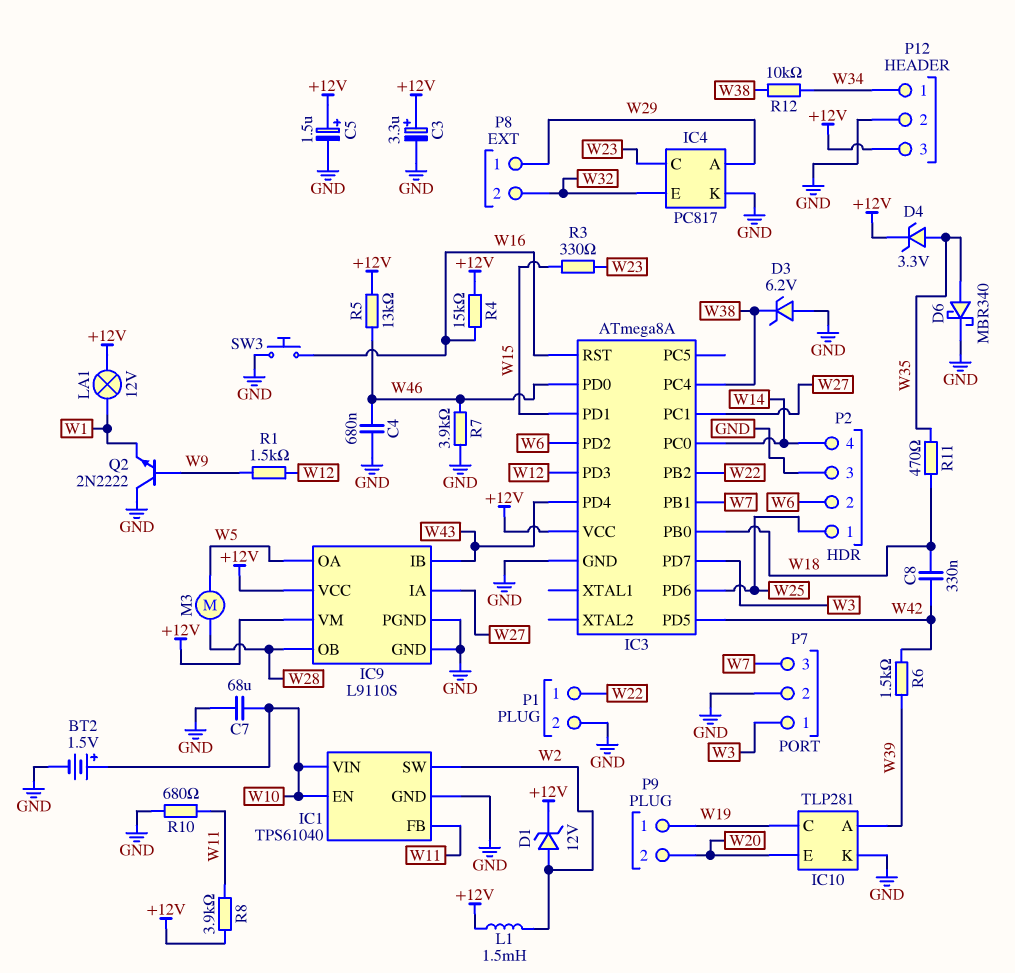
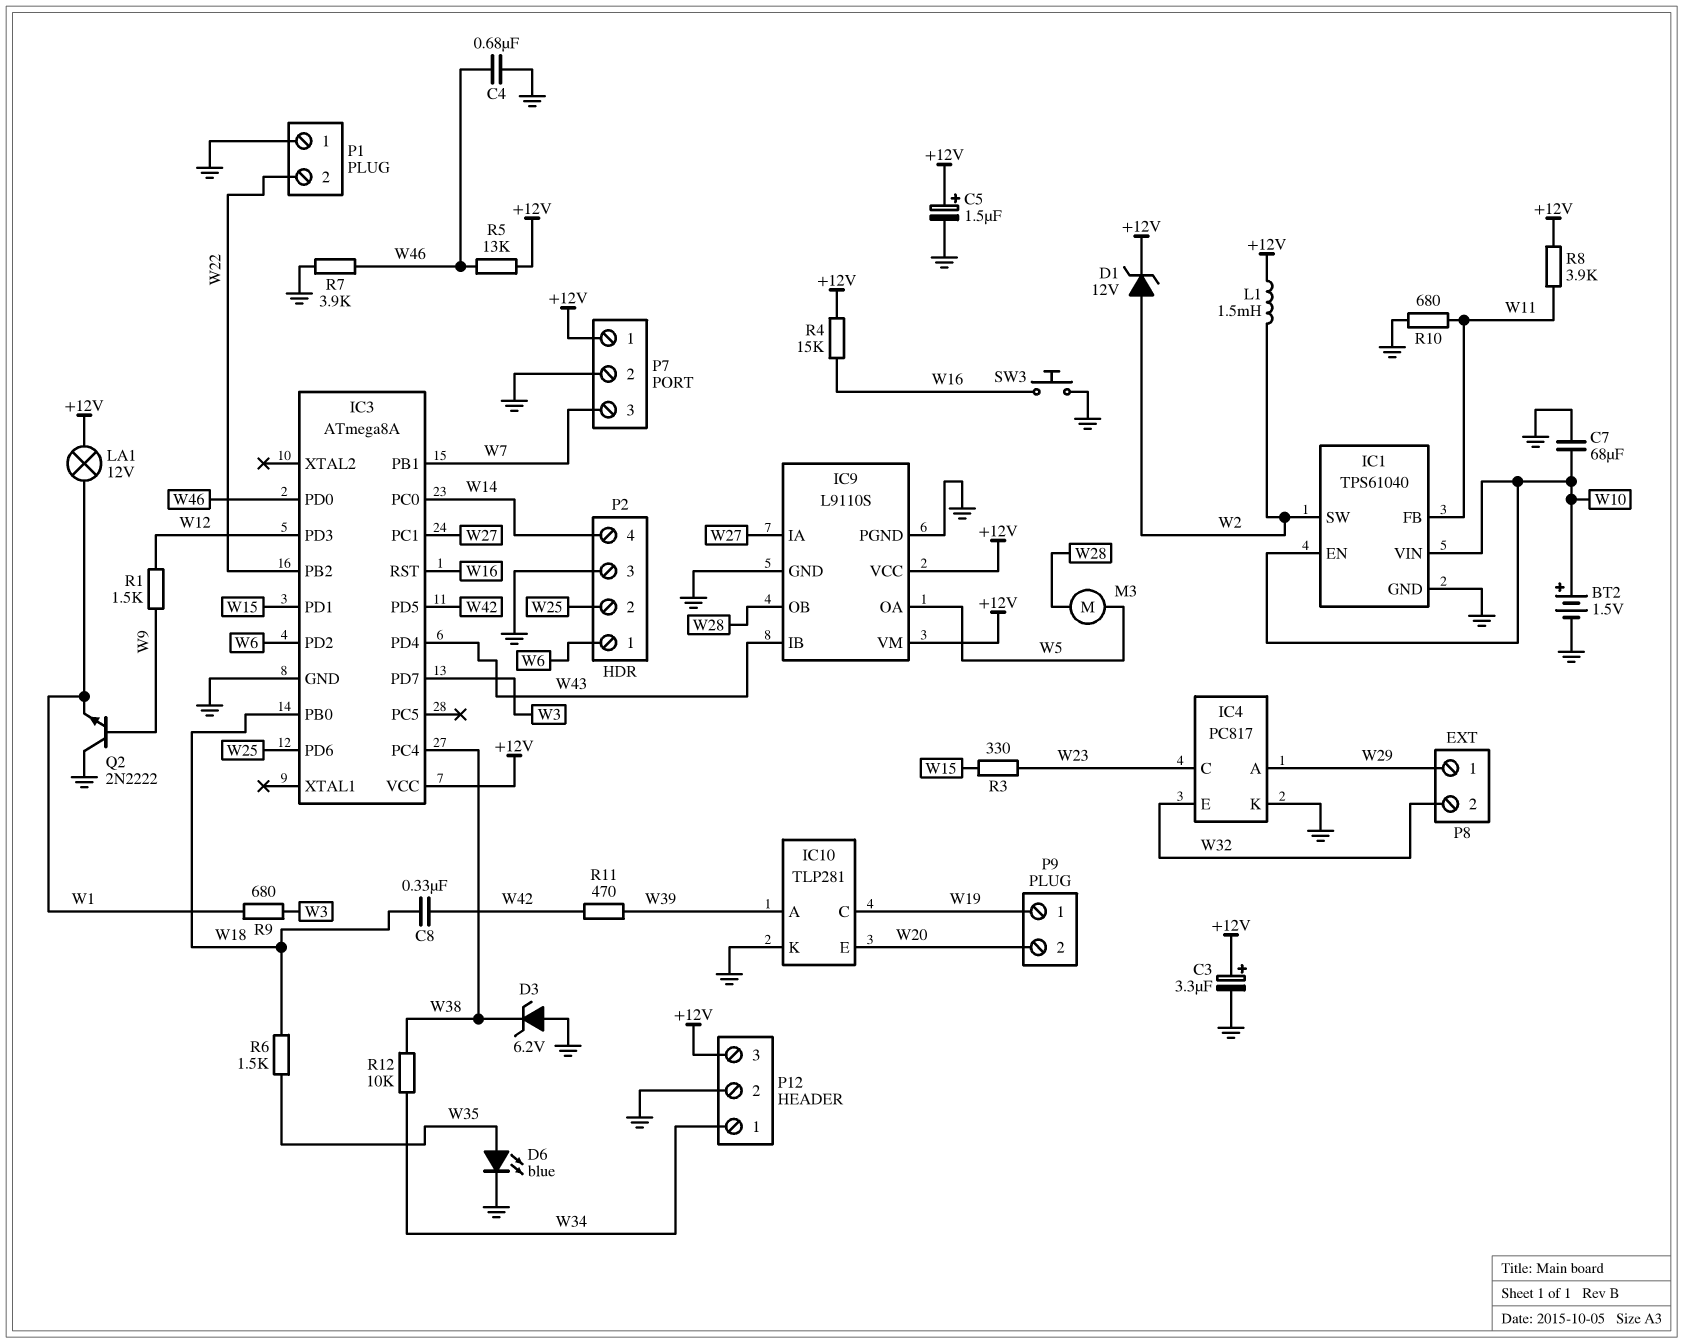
D4: zener 3.3V (A W35, K +12V) -> none
D6: schottky MBR340 (A W35, K GND) -> LED blue (A W35, K GND)
P1 pin 1: W22 -> GND
P1 pin 2: GND -> W22
P2 pin 1: W25 -> W6
P2 pin 2: W6 -> W25
P7 pin 1: W3 -> +12V
R6: 1.5k (W39, W42) -> 1.5k (W18, W35)
R9: none -> 680 (W1, W3)
R11: 470 (W18, W35) -> 470 (W39, W42)

